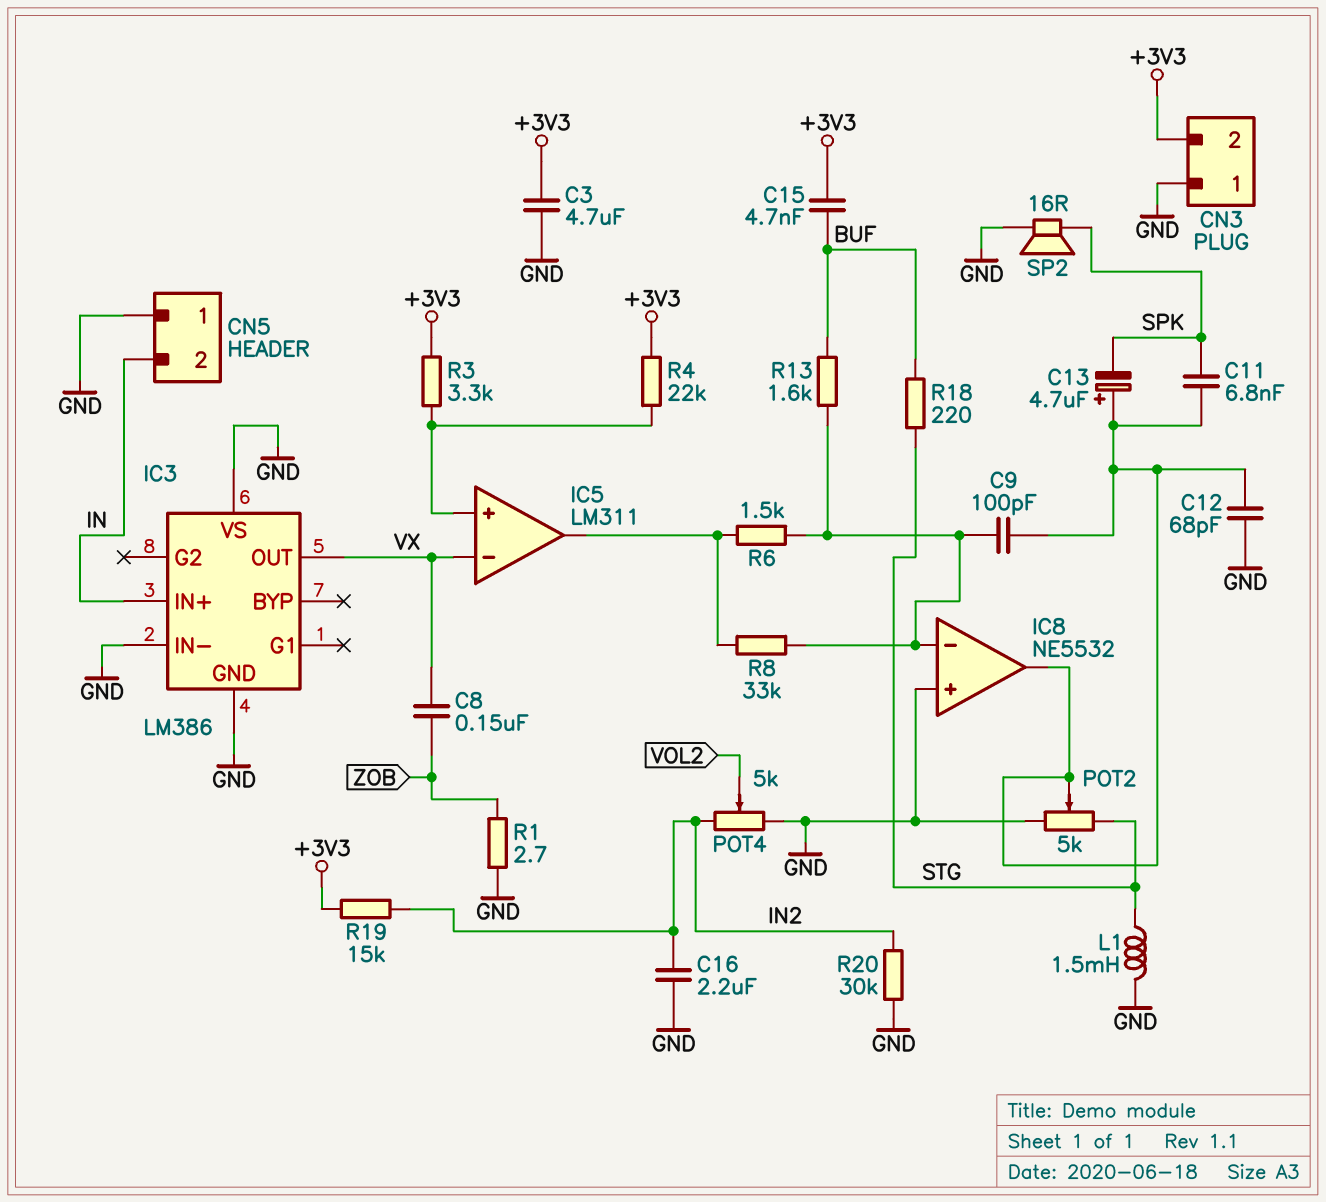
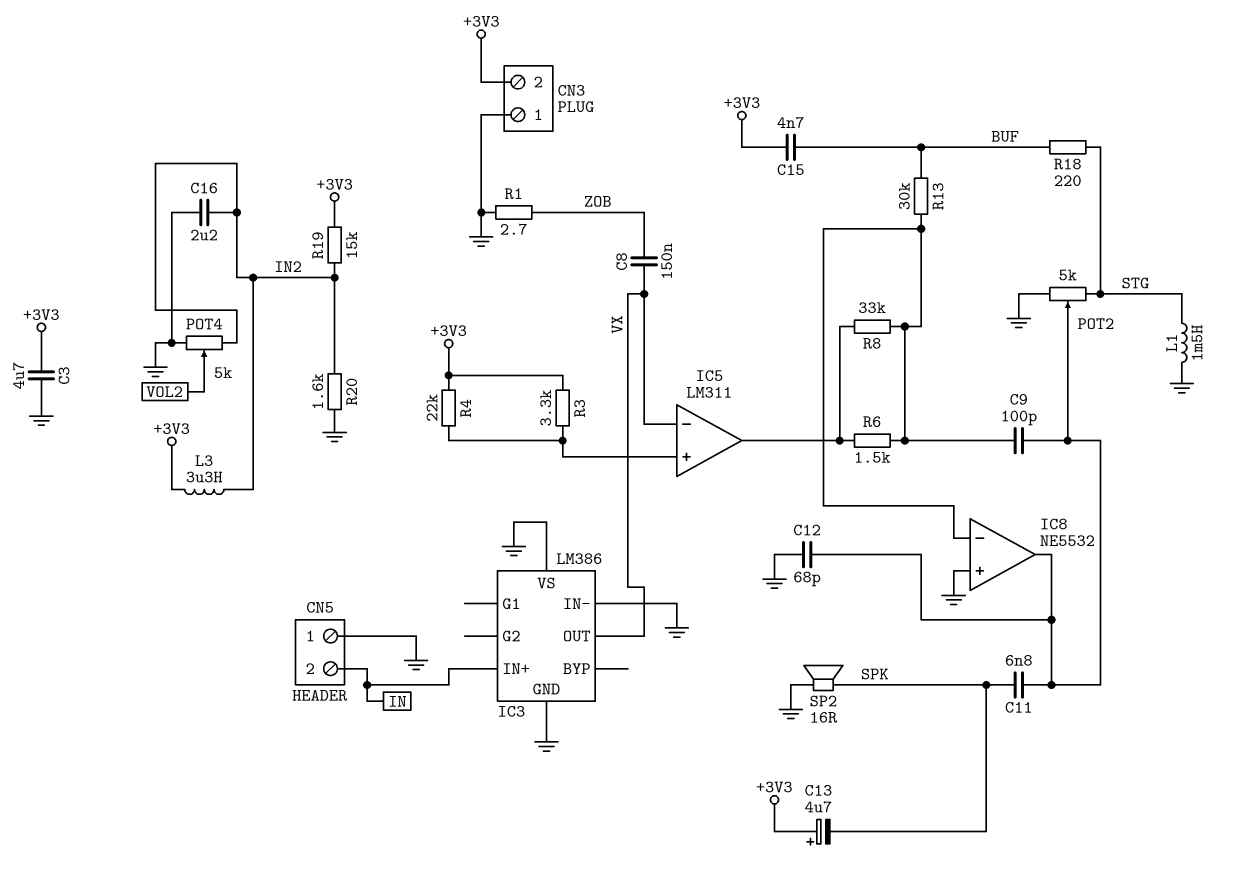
C13: 4.7uF (plus IC8/out, minus SPK) -> 4.7uF (plus +3V3, minus SPK)
L3: none -> 3.3uH (+3V3, IN2)
R13: 1.6k (BUF, IC8/in-) -> 30k (BUF, IC8/in-)
R20: 30k (GND, IN2) -> 1.6k (GND, IN2)

